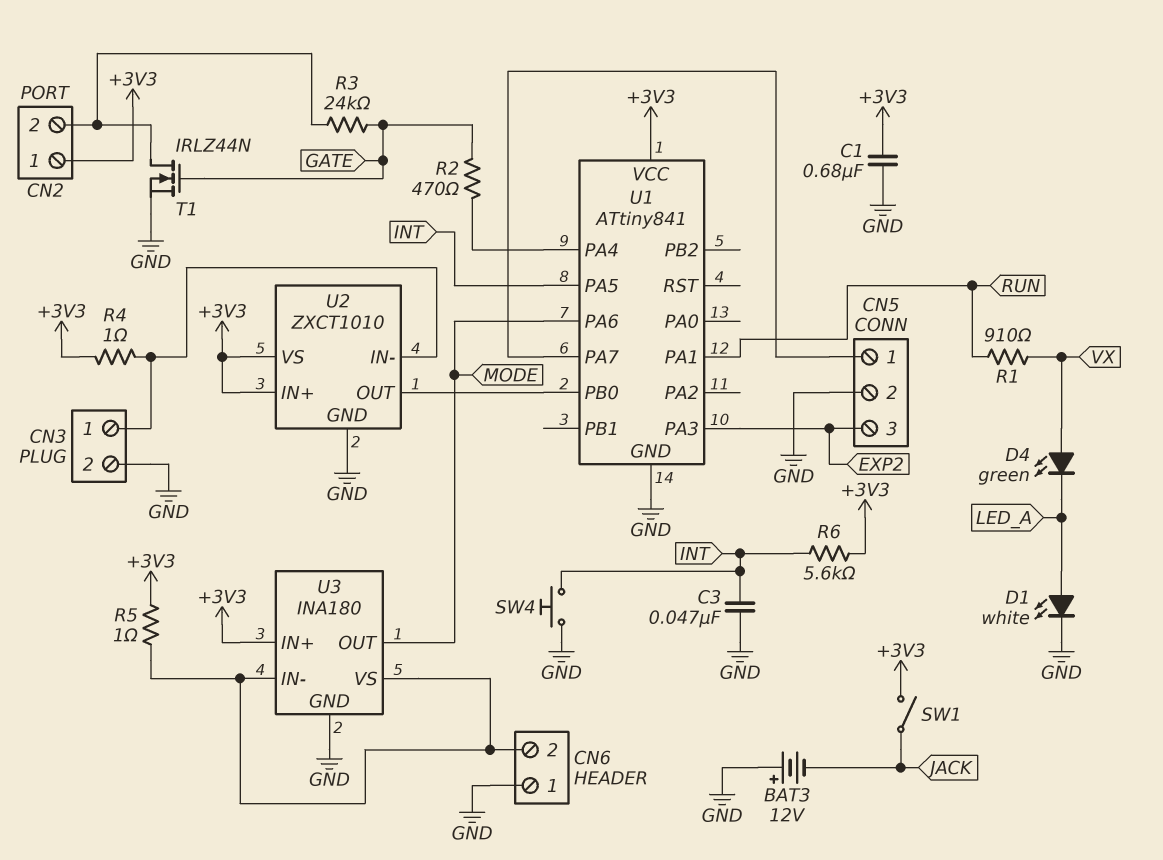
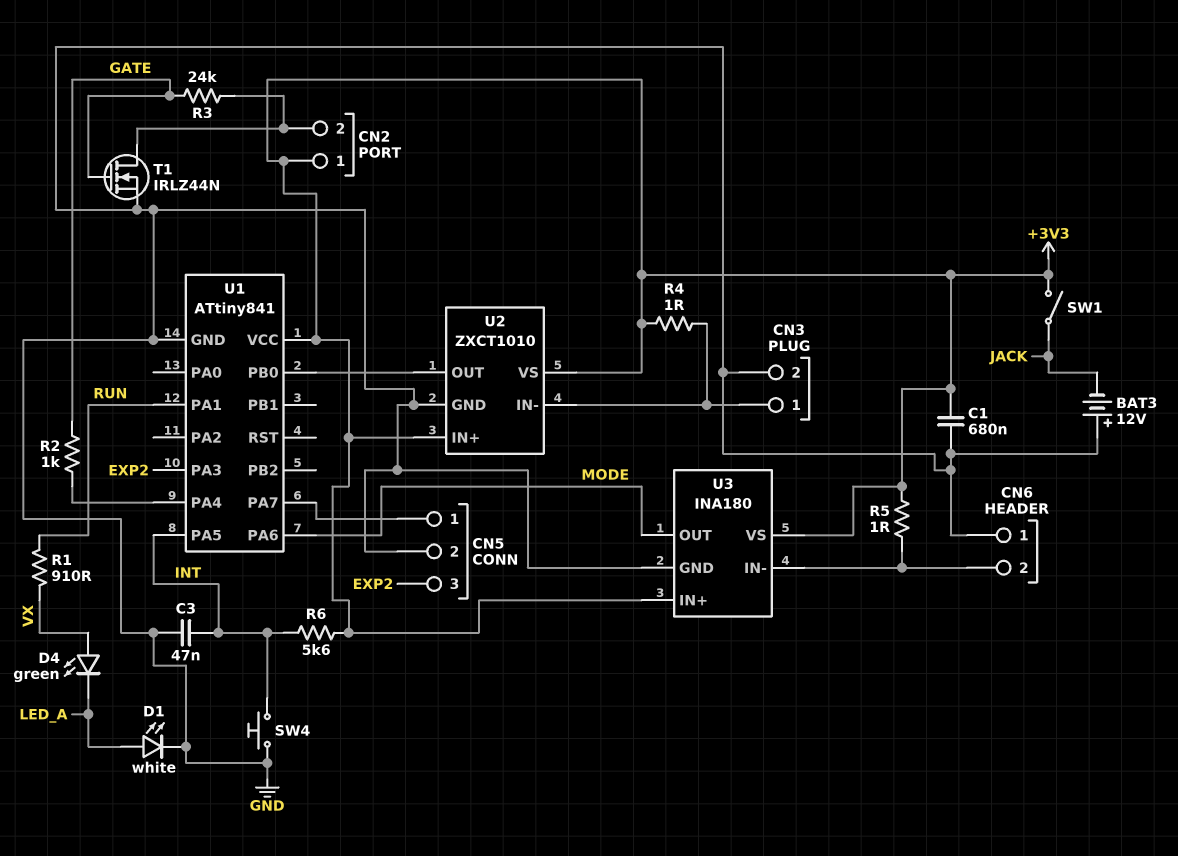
R2: 470 (GATE, U1/PA4) -> 1k (GATE, U1/PA4)
U3 pin VS: CN6/2 -> +3V3

